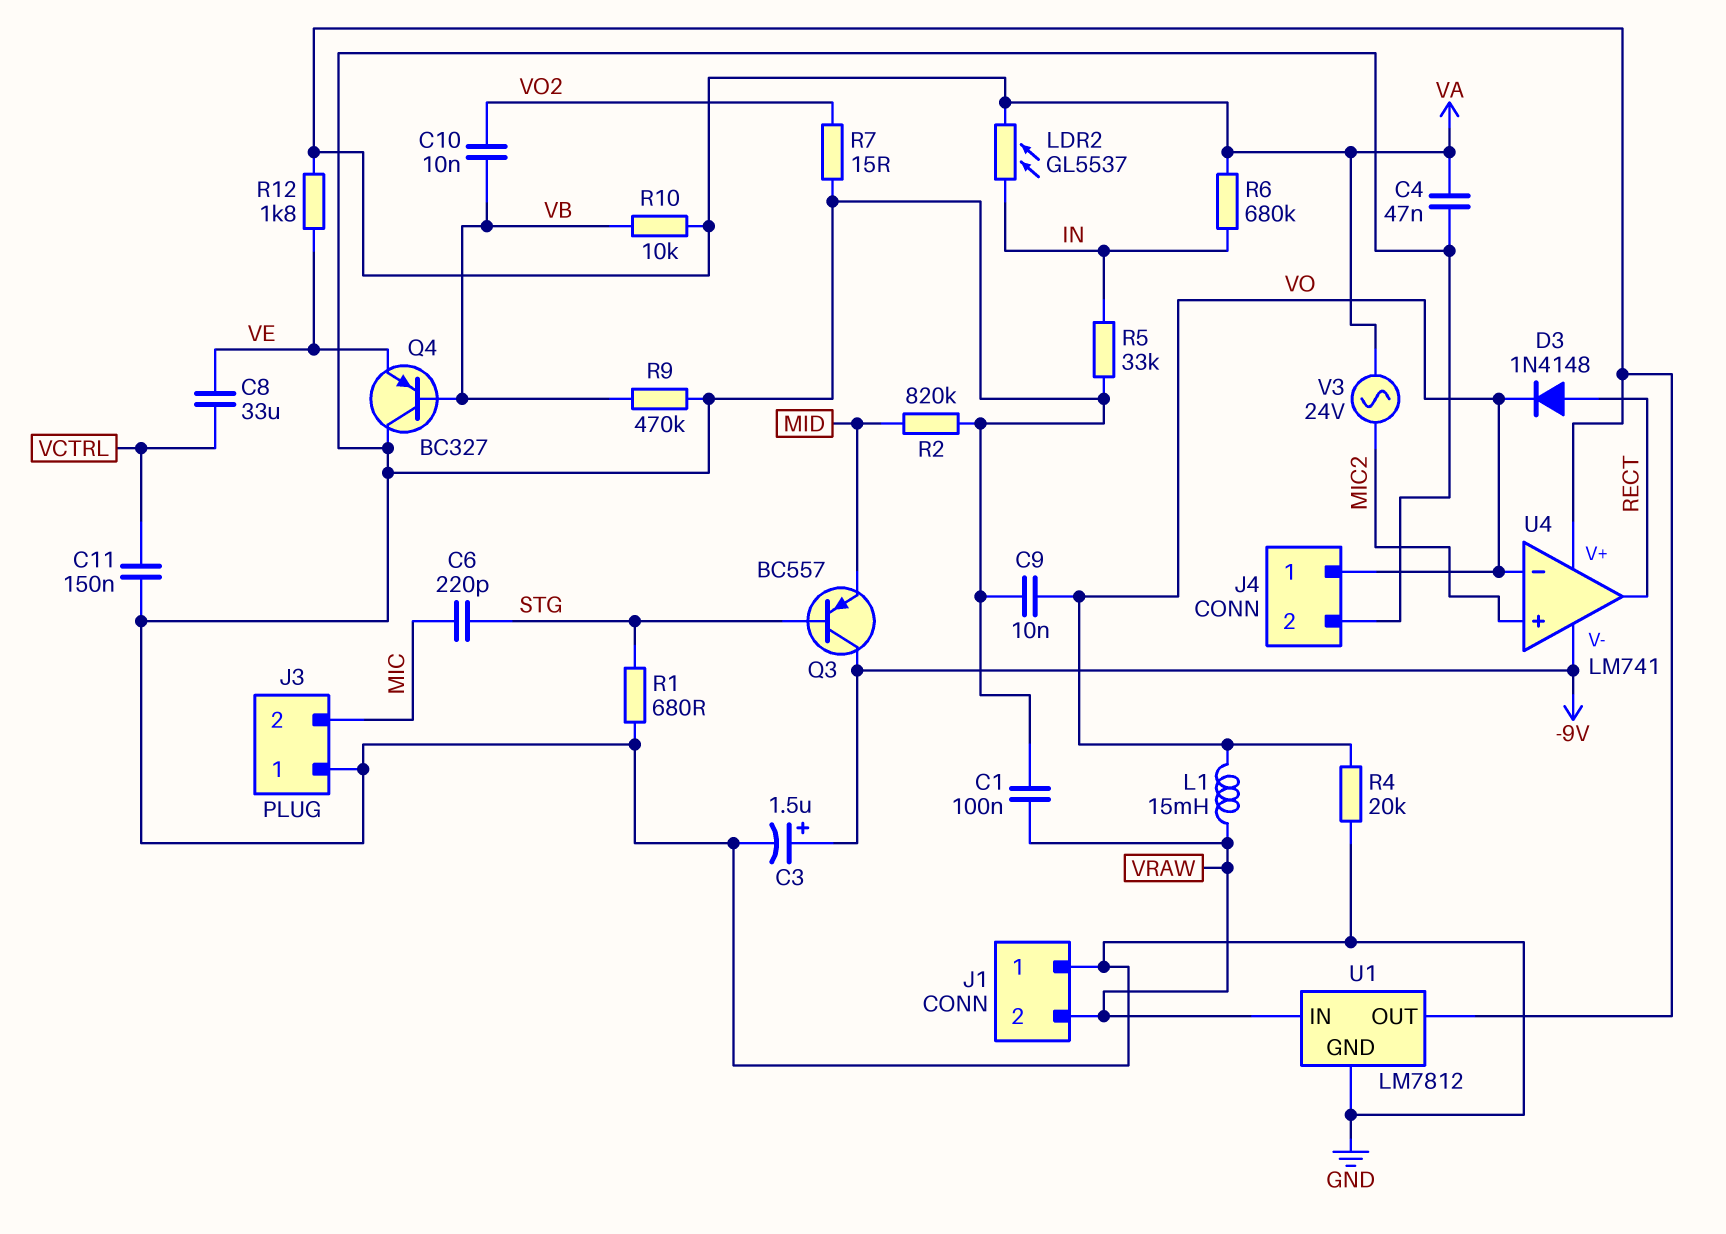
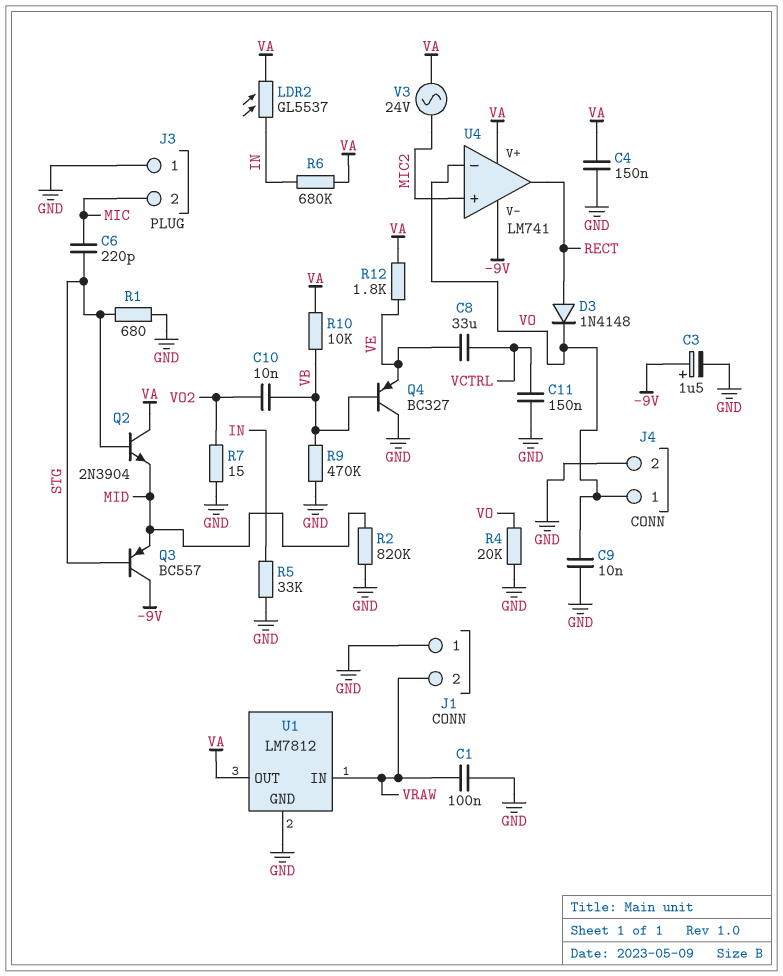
C4: 47nF (GND, VA) -> 150nF (GND, VA)
L1: 15mH (VO, VRAW) -> none
Q2: none -> NPN 2N3904 (B STG, C VA, E MID)

